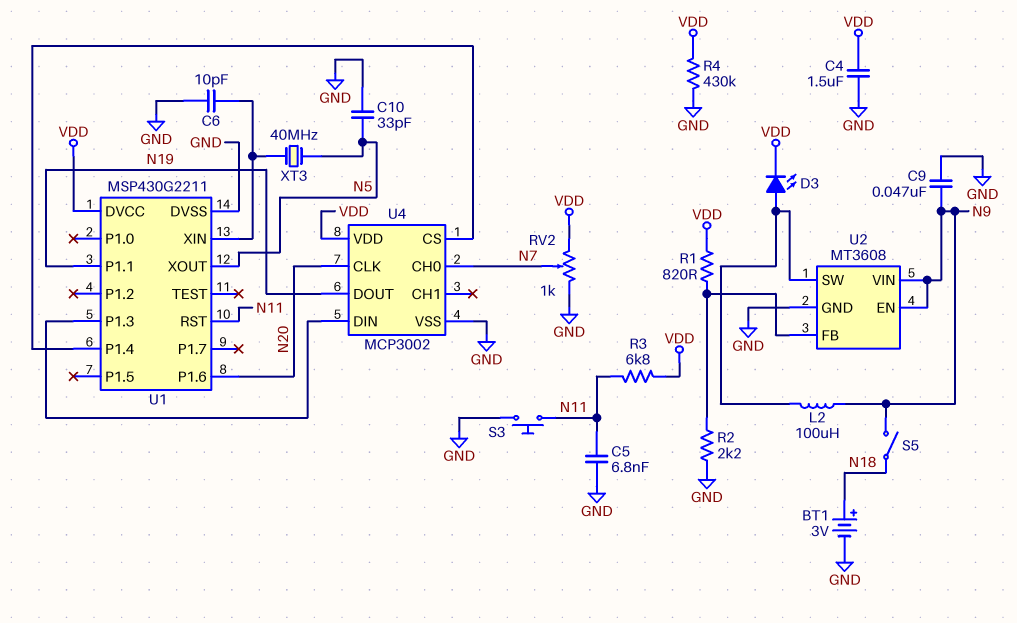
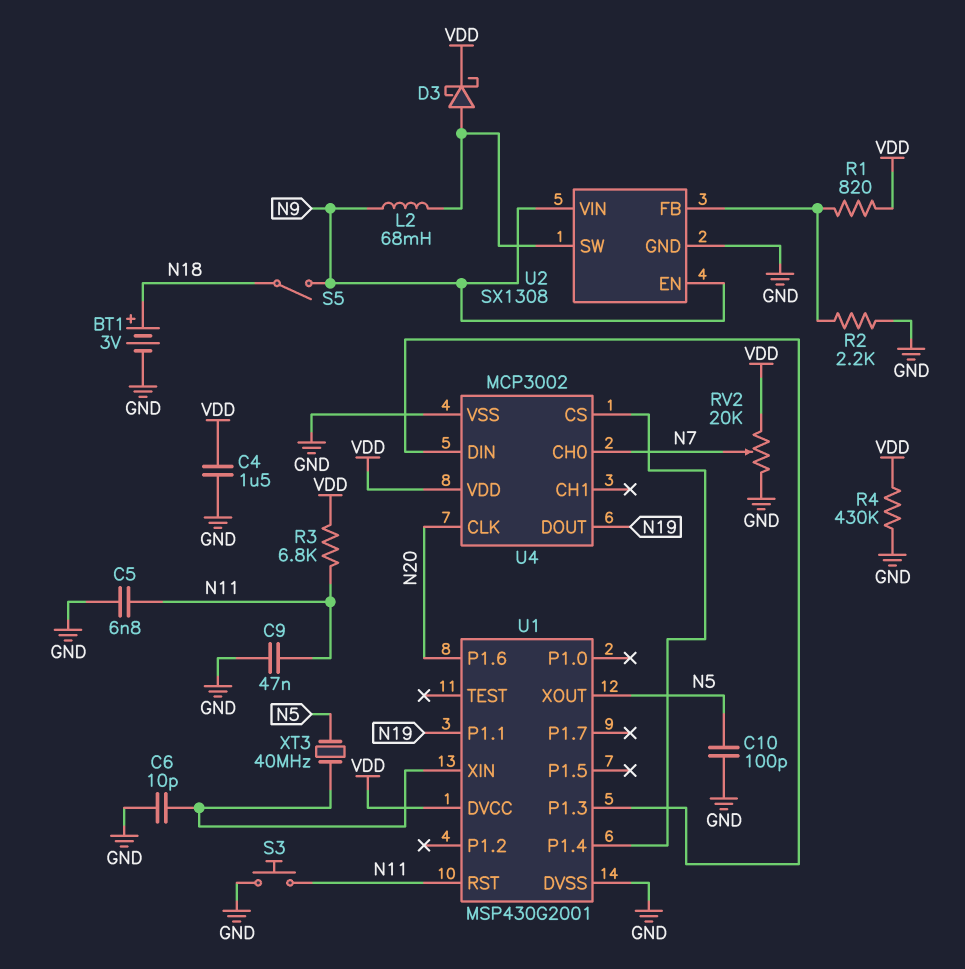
C9: 47nF (GND, N9) -> 47nF (GND, N11)
C10: 33pF (GND, N5) -> 100pF (GND, N5)
D3: LED (A U2/SW, K VDD) -> schottky (A U2/SW, K VDD)
L2: 100uH (N9, U2/SW) -> 68mH (N9, U2/SW)
RV2: 1k (GND, VDD, wiper N7) -> 20k (GND, VDD, wiper N7)
U1: MSP430G2211 -> MSP430G2001
U2: MT3608 -> SX1308

